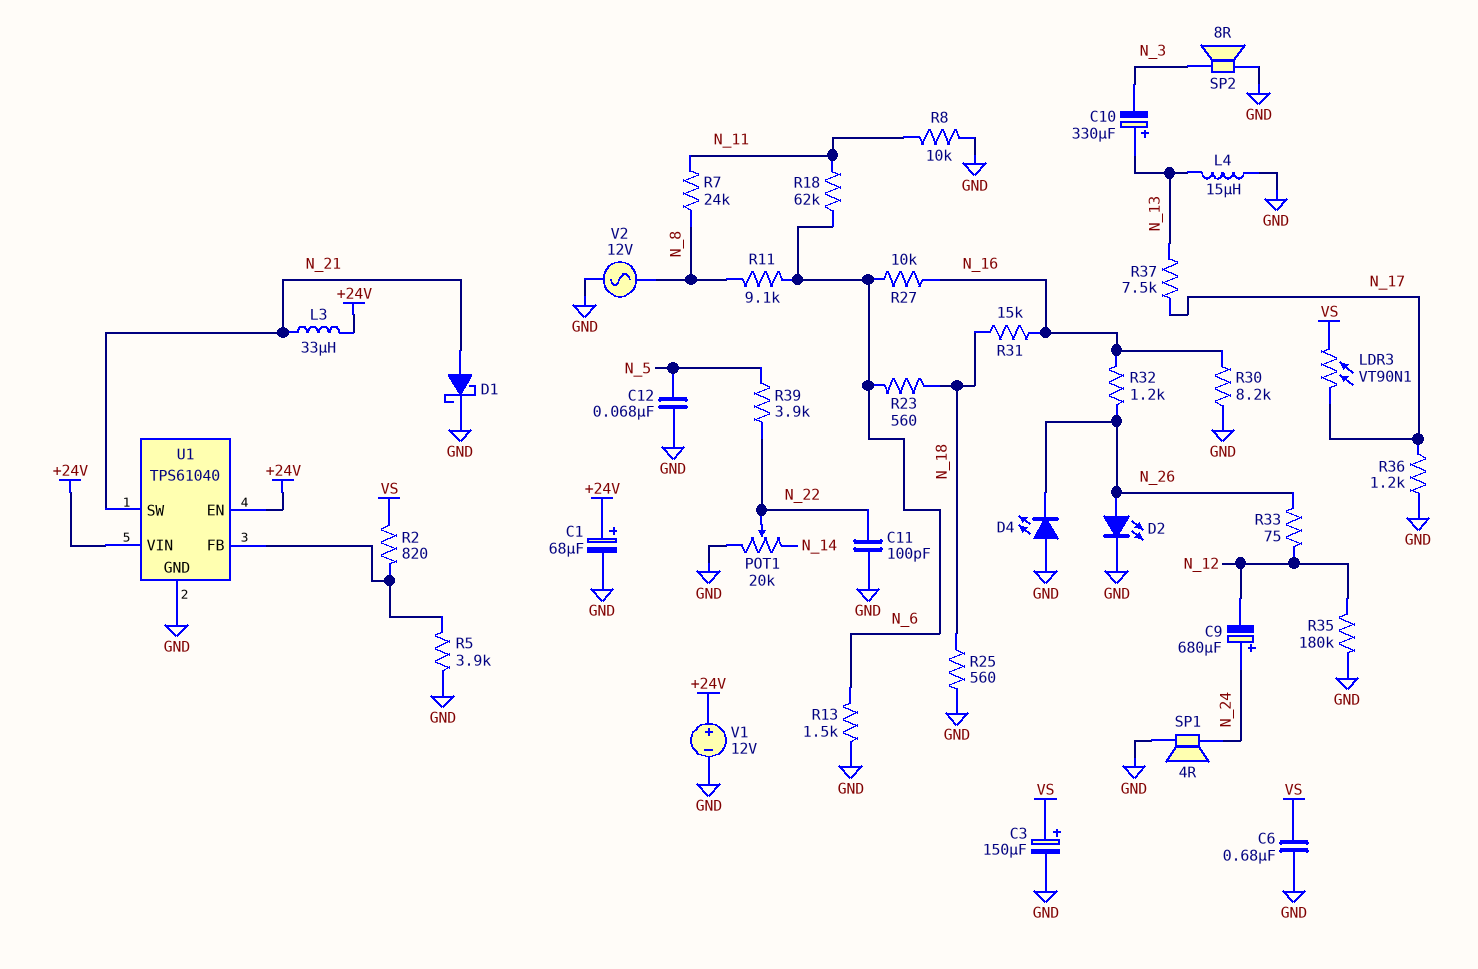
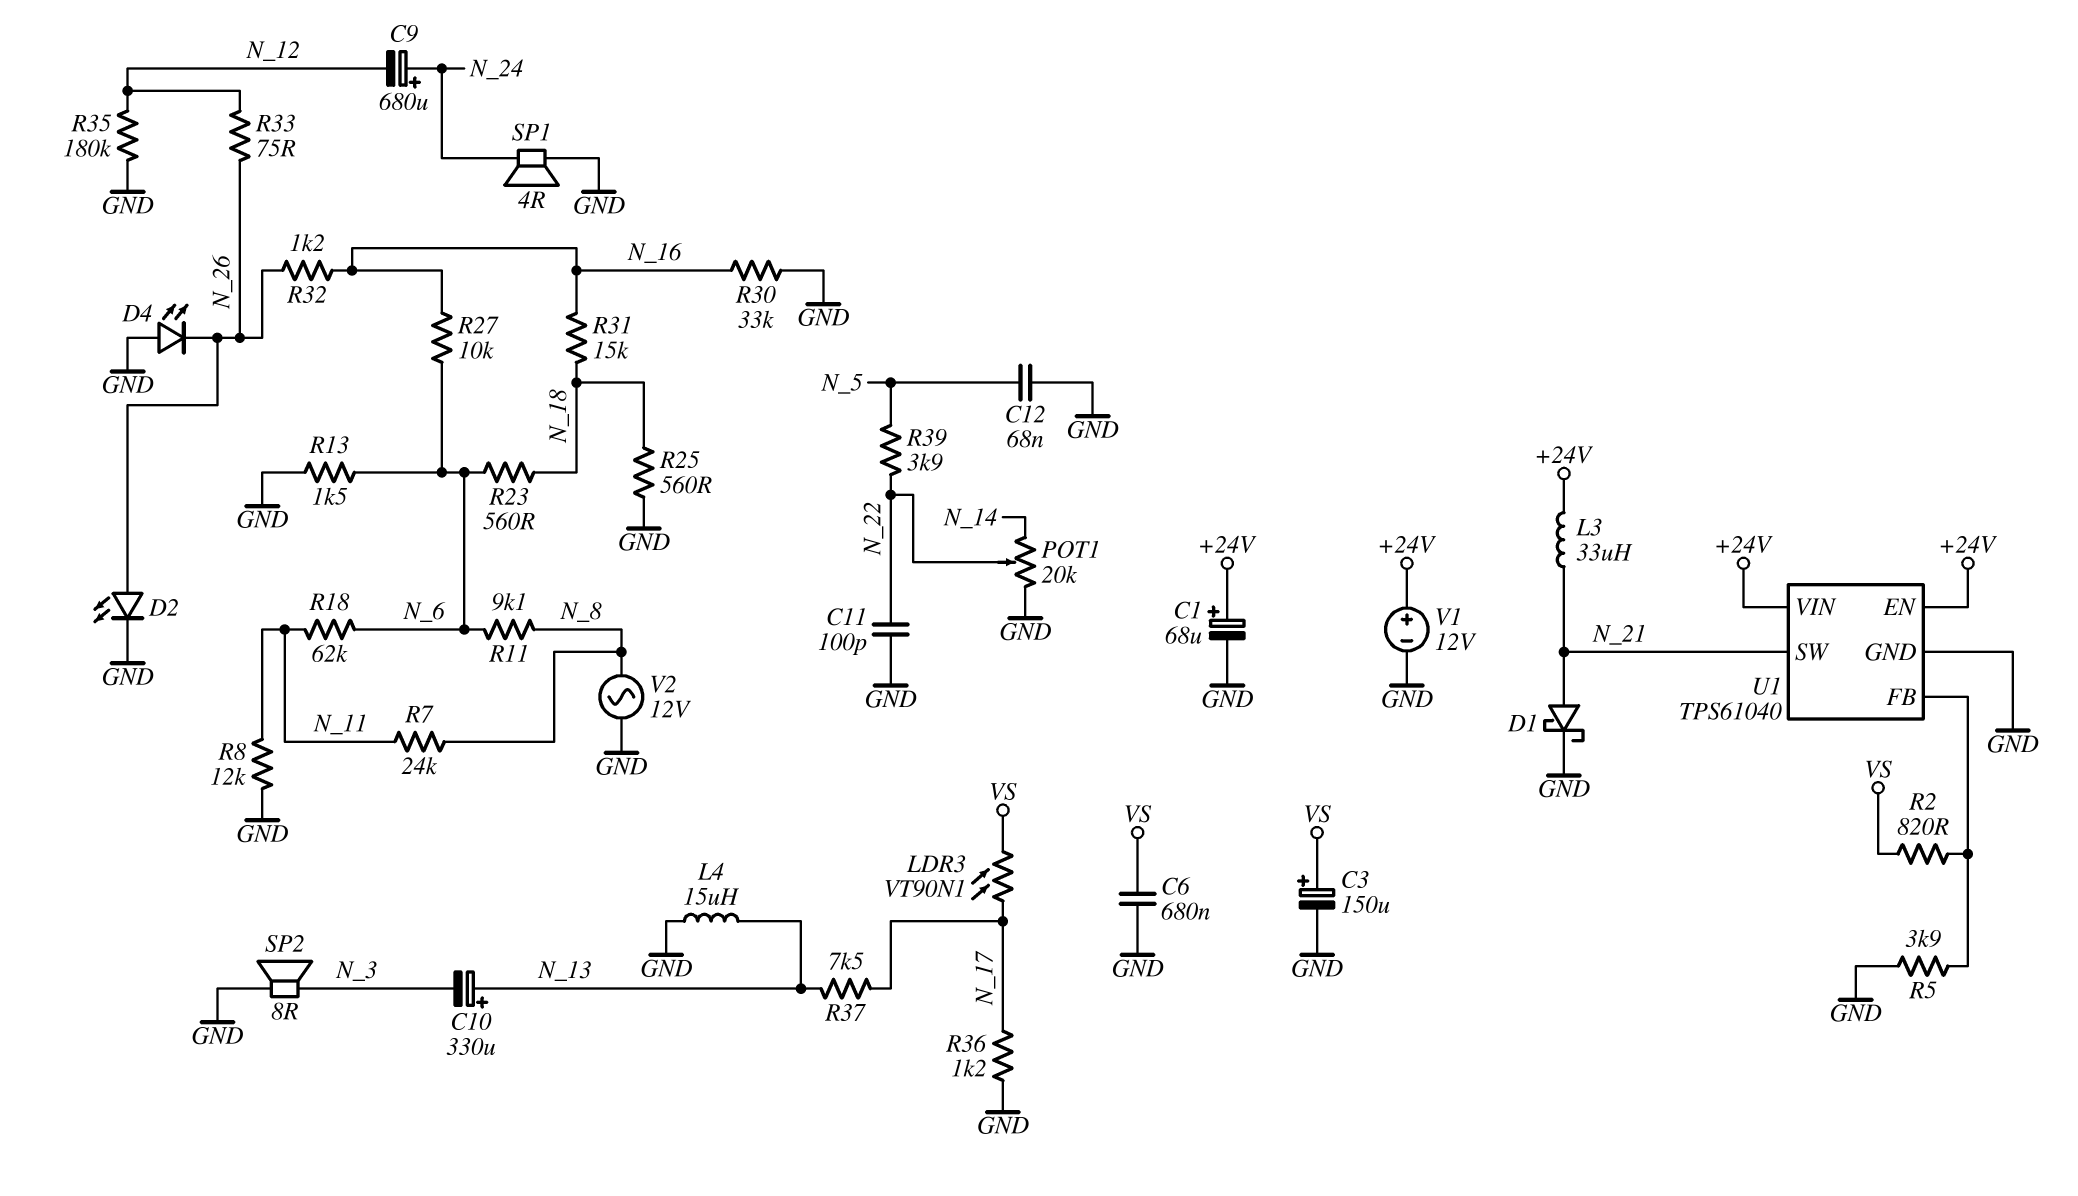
R8: 10k (GND, N_11) -> 12k (GND, N_11)
R30: 8.2k (GND, N_16) -> 33k (GND, N_16)

